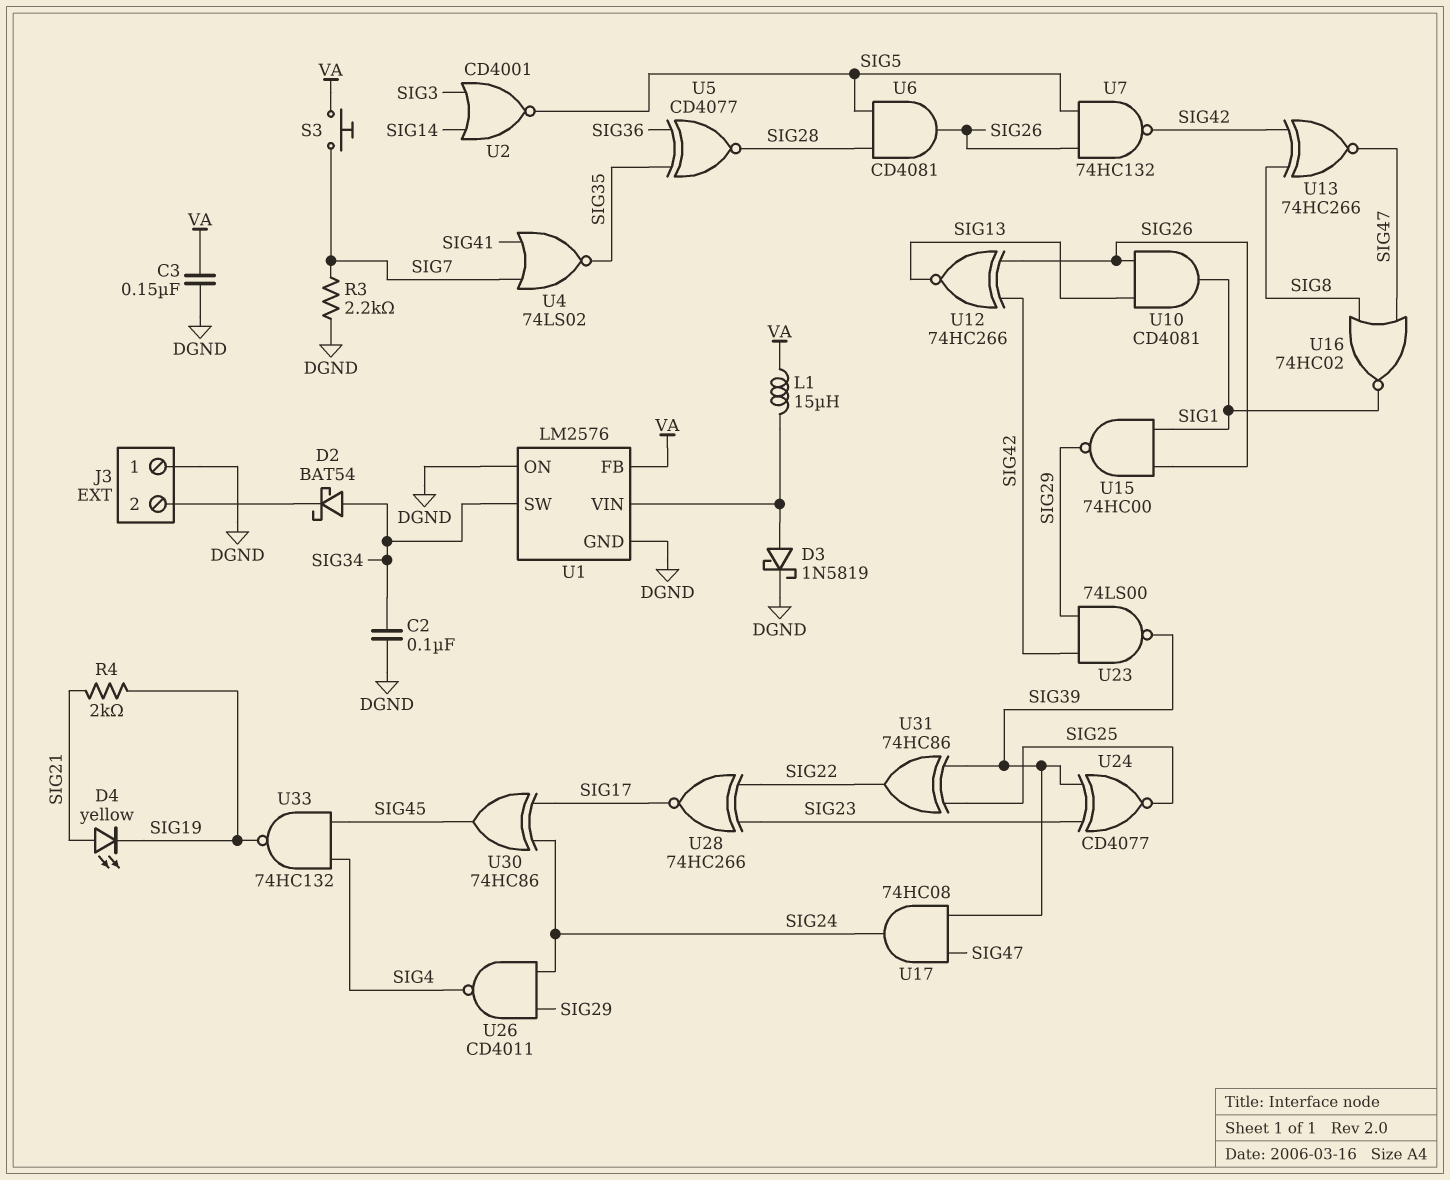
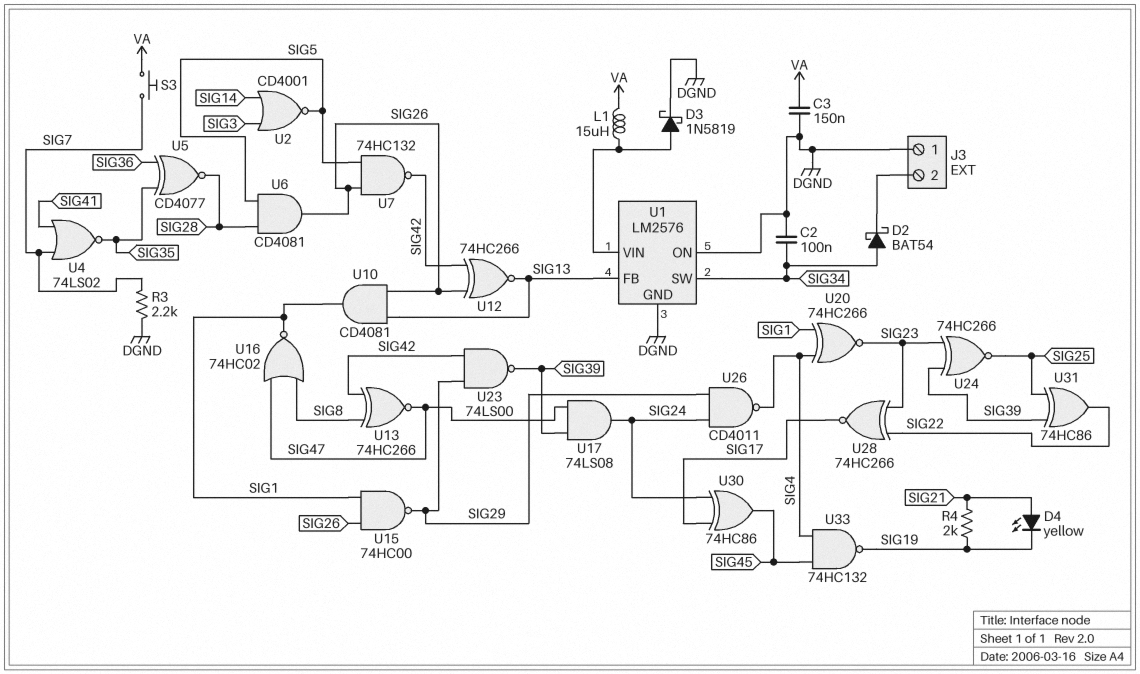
U1 pin FB: VA -> SIG13
U17: AND 74HC08 (in SIG39, in SIG47, out SIG24) -> AND 74LS08 (in SIG39, in SIG47, out SIG24)
U20: none -> XNOR 74HC266 (in SIG1, in SIG4, out SIG23)
U24: XNOR CD4077 (in SIG23, in SIG39, out SIG25) -> XNOR 74HC266 (in SIG23, in SIG39, out SIG25)

